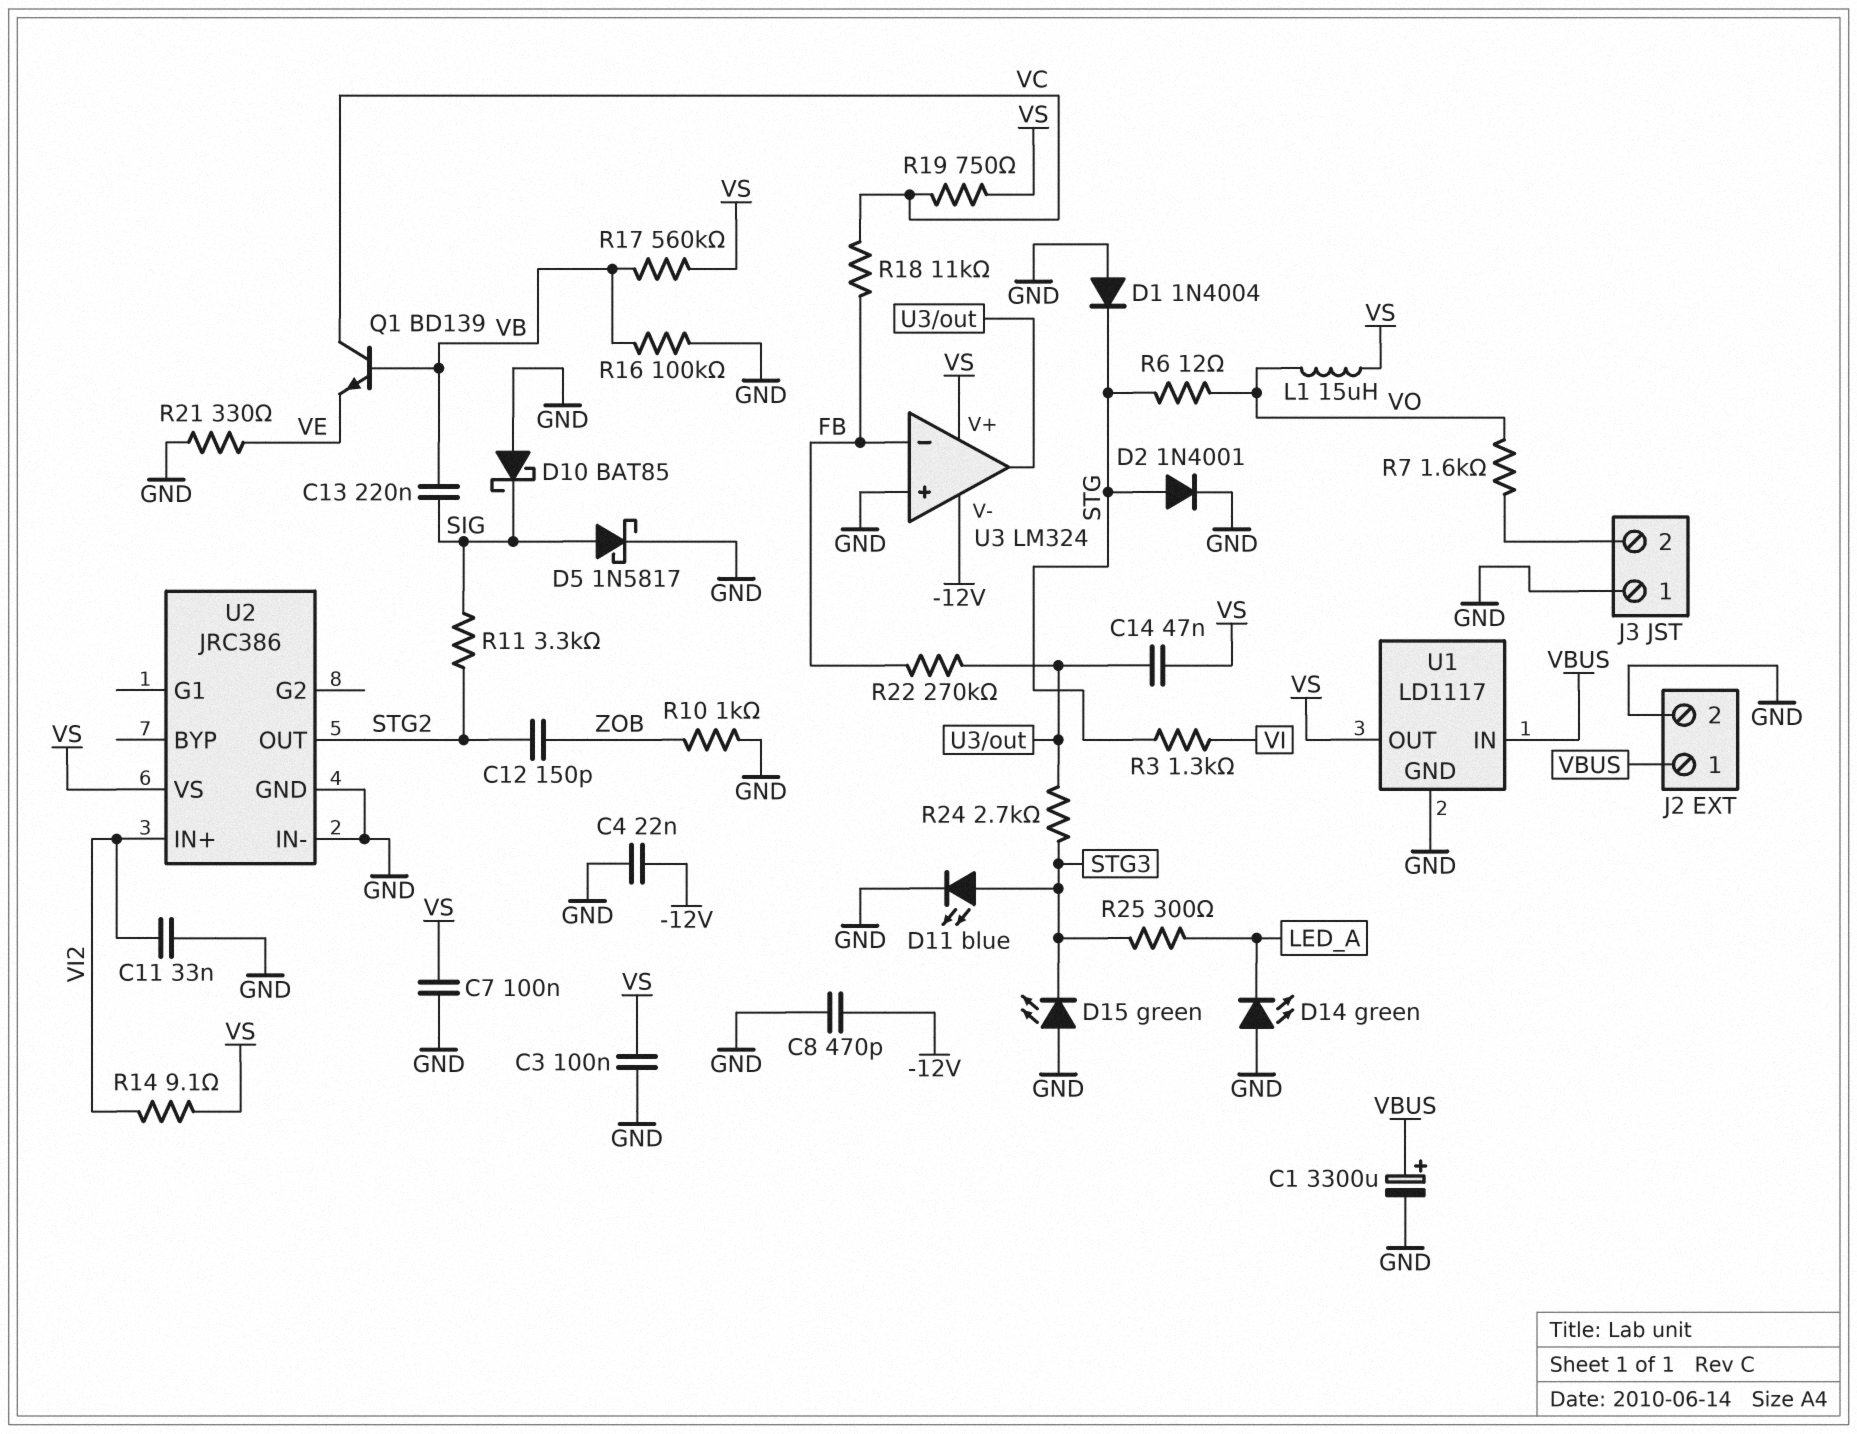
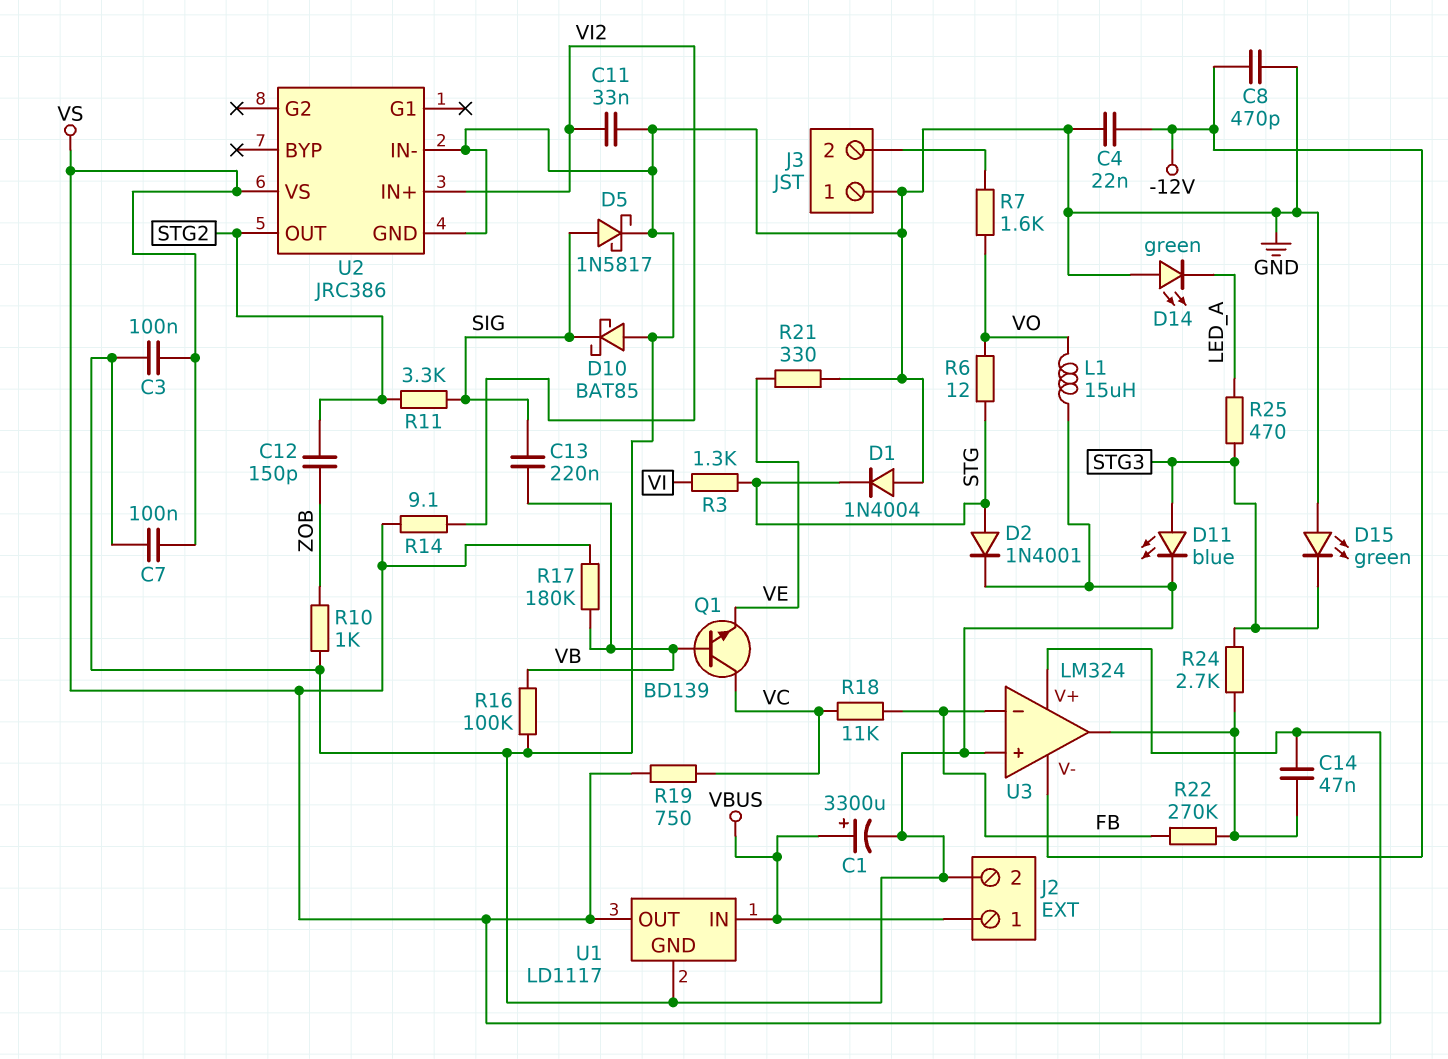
L1: 15uH (VO, VS) -> 15uH (GND, VO)
R17: 560k (VB, VS) -> 180k (VB, VS)
R25: 300 (LED_A, STG3) -> 470 (LED_A, STG3)

